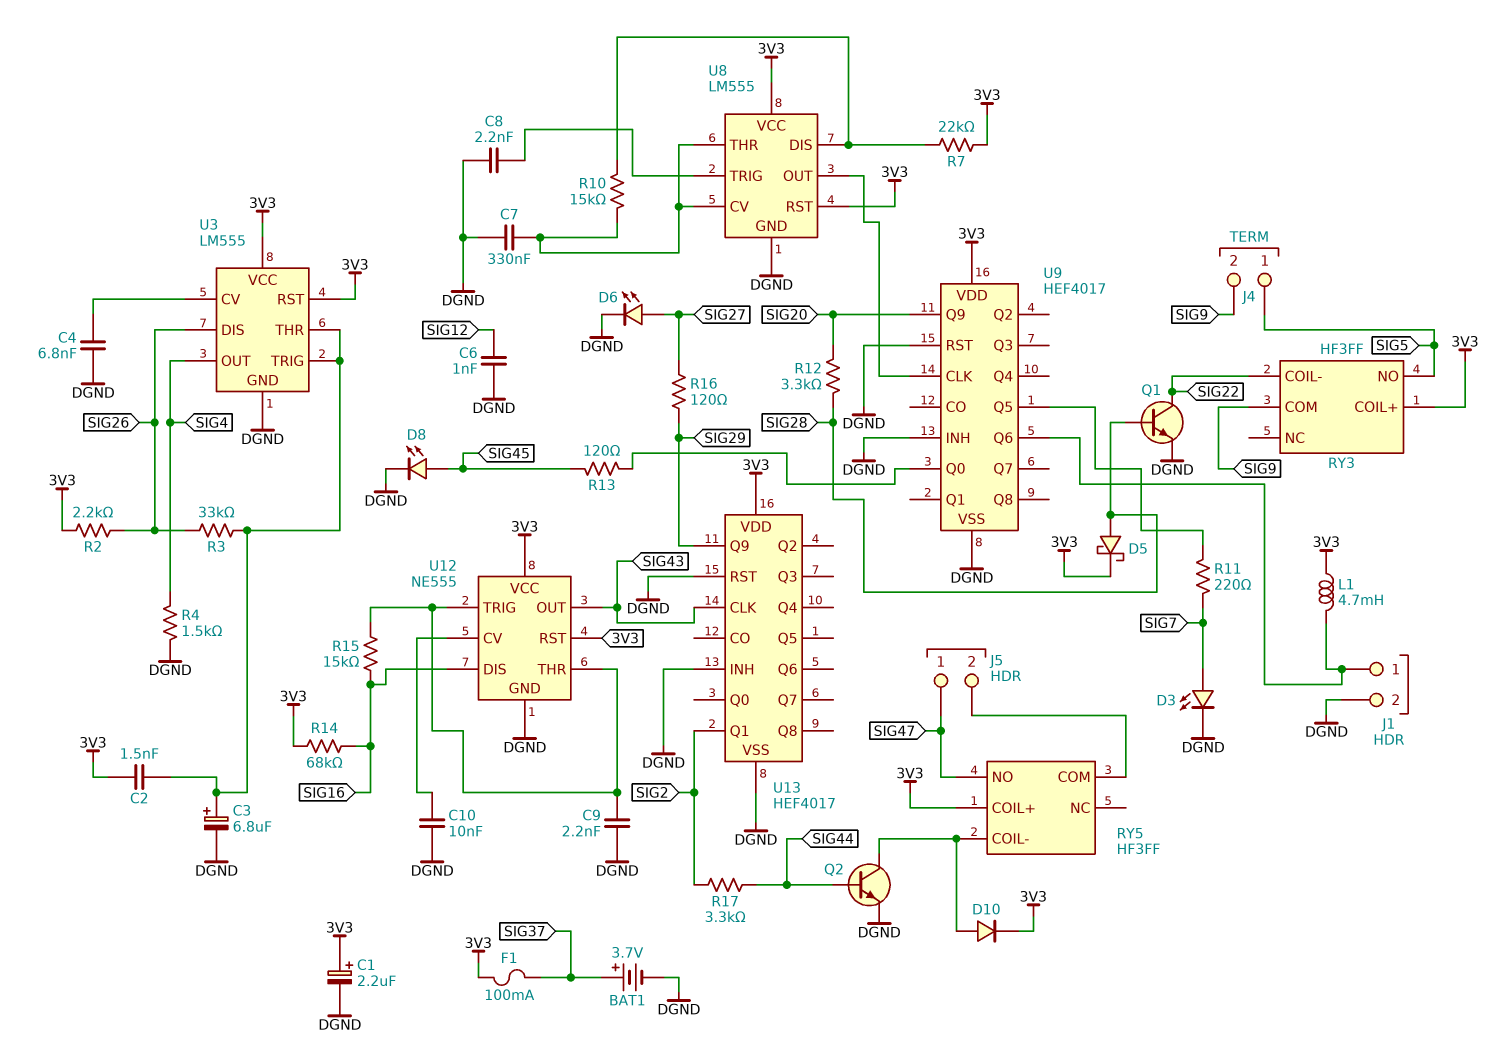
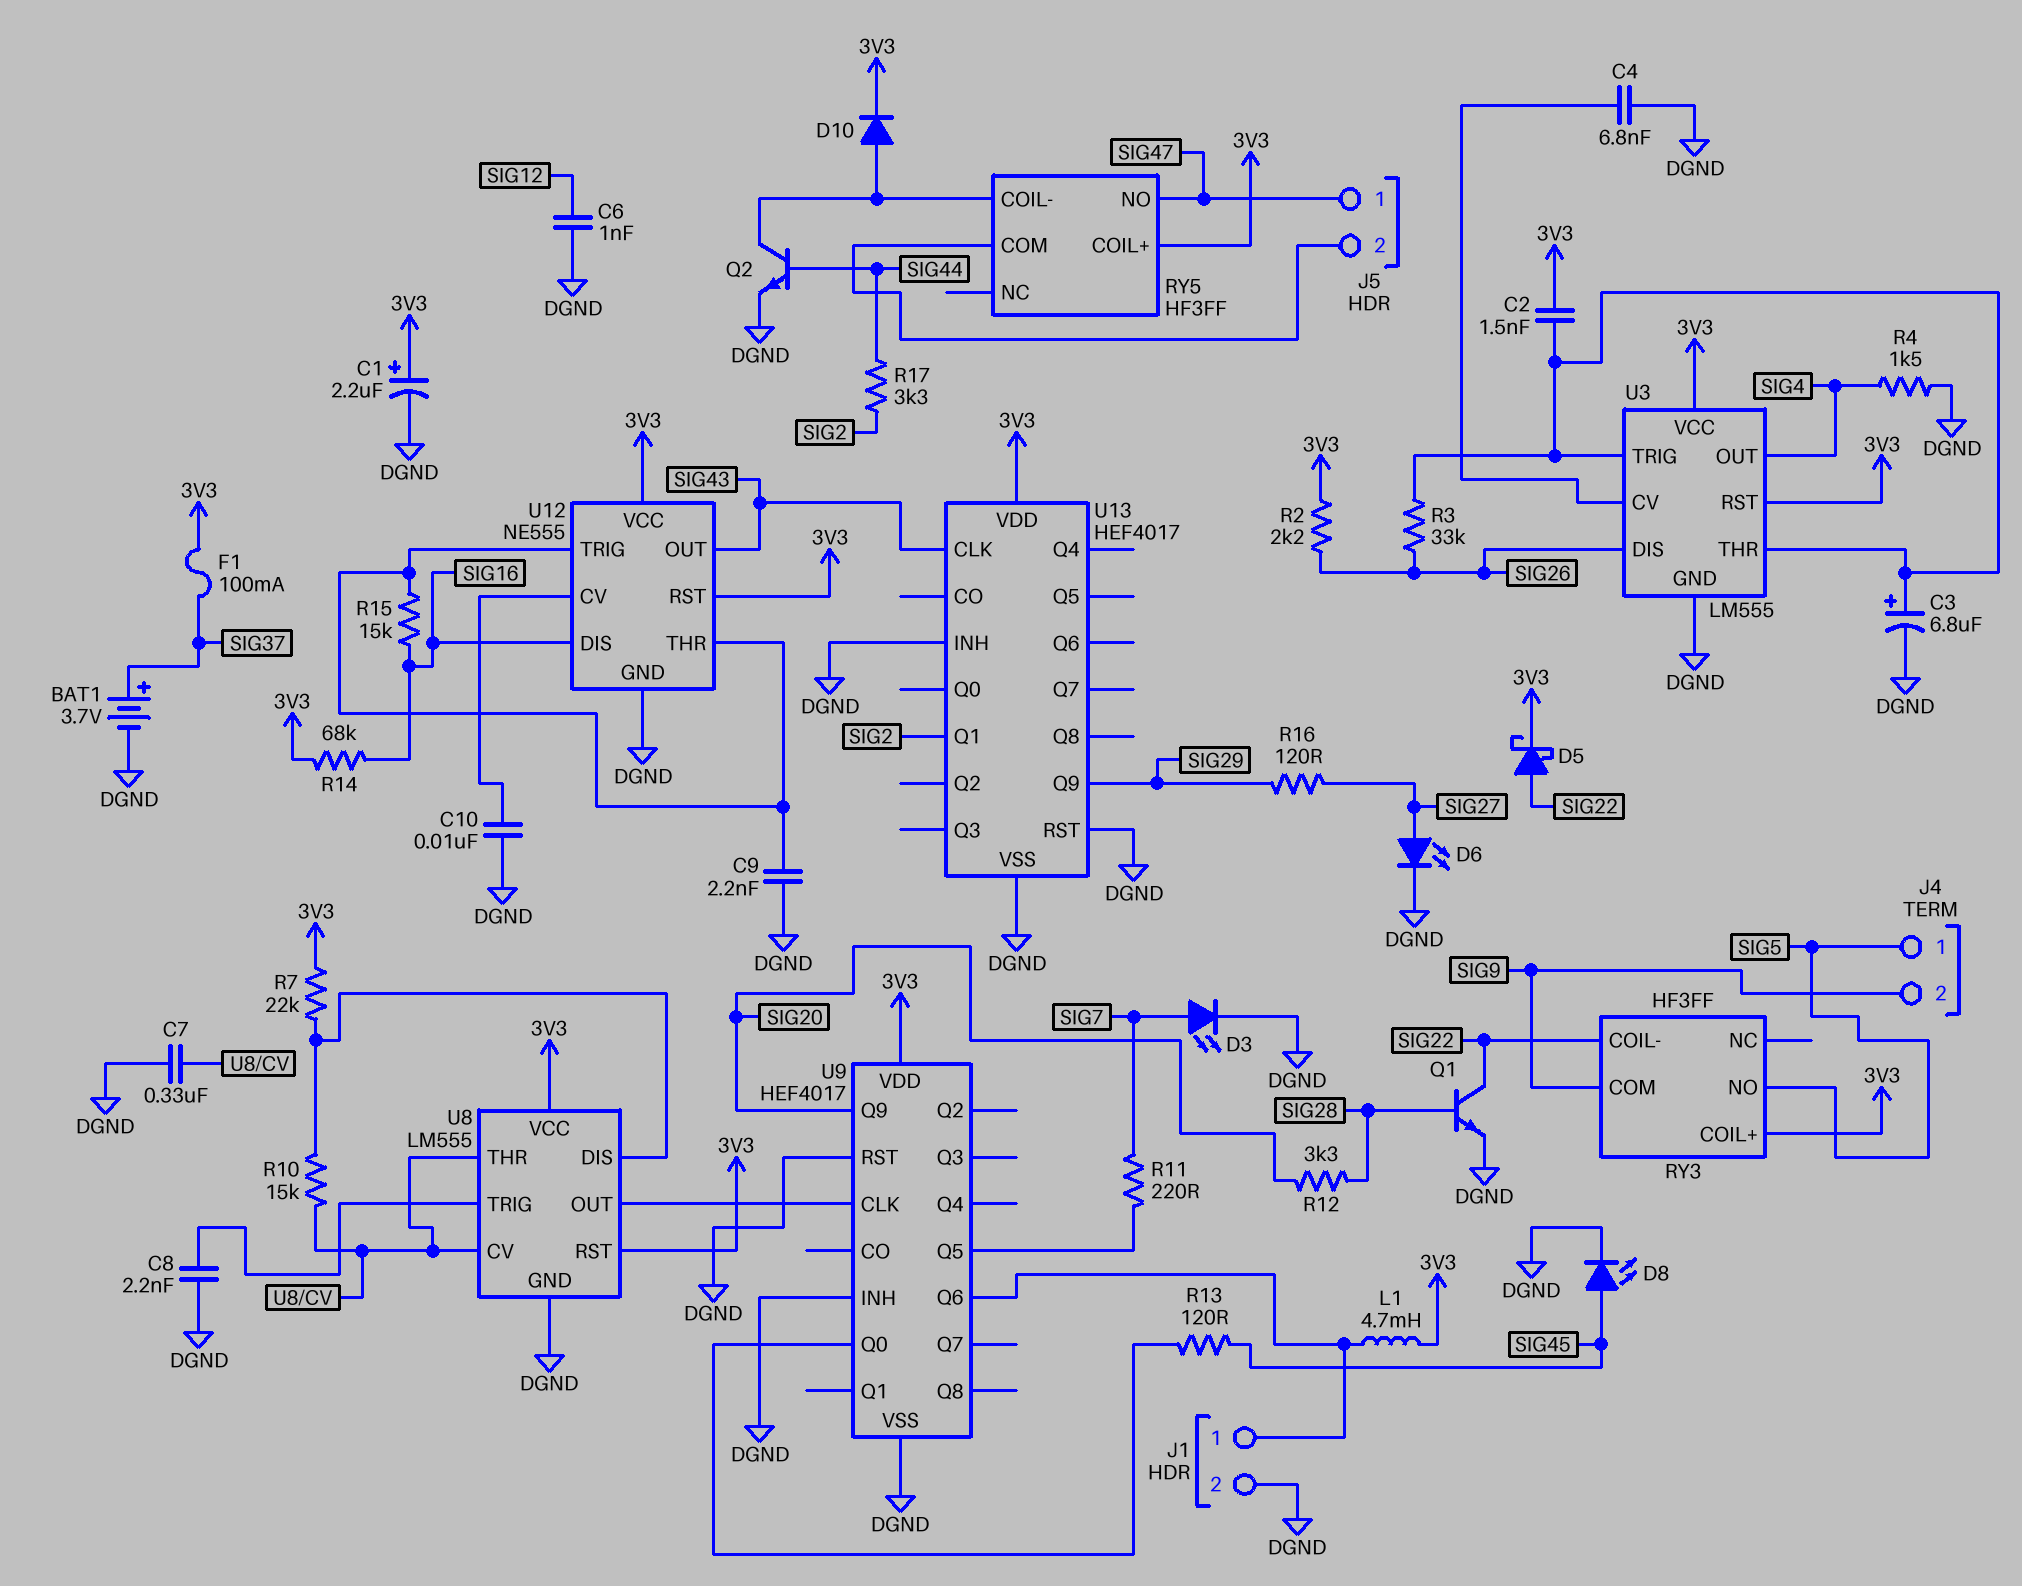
D5: schottky (A SIG28, K 3V3) -> schottky (A SIG22, K 3V3)

